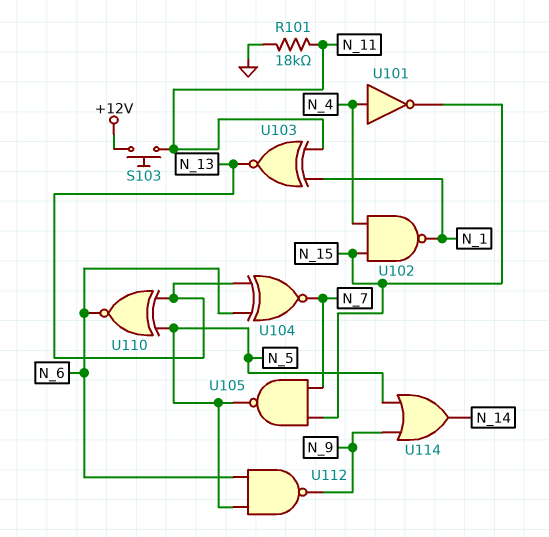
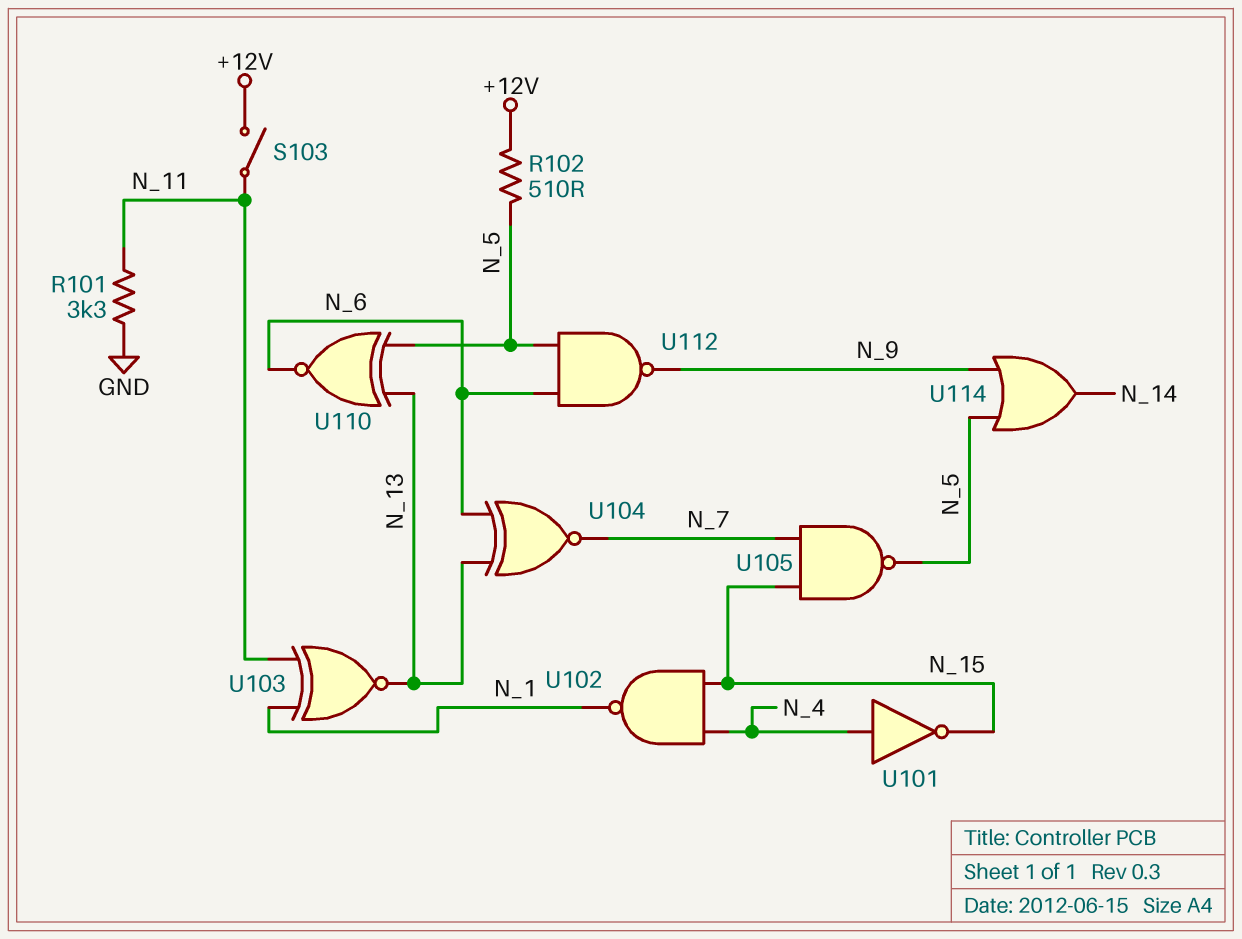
R101: 18k (GND, N_11) -> 3.3k (GND, N_11)
R102: none -> 510 (+12V, N_5)
S103: button (+12V, N_11) -> switch (+12V, N_11)

